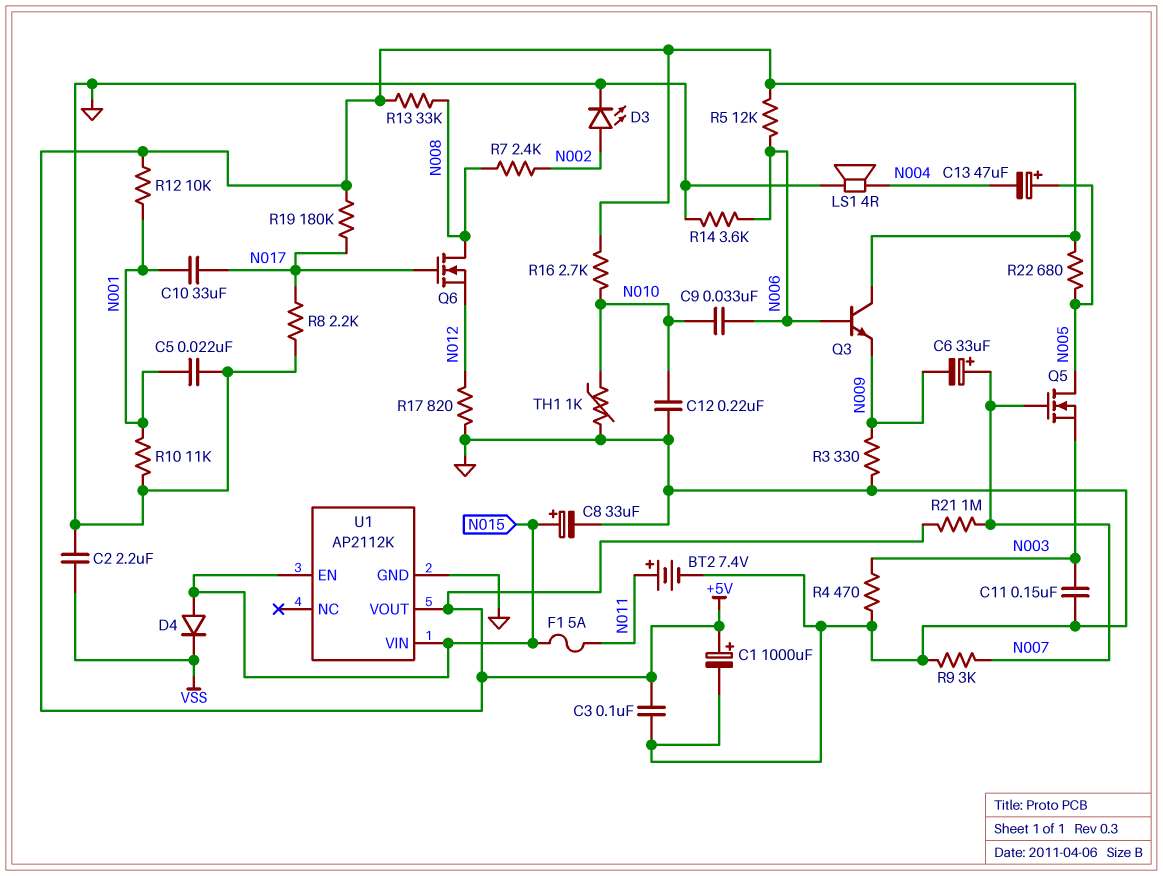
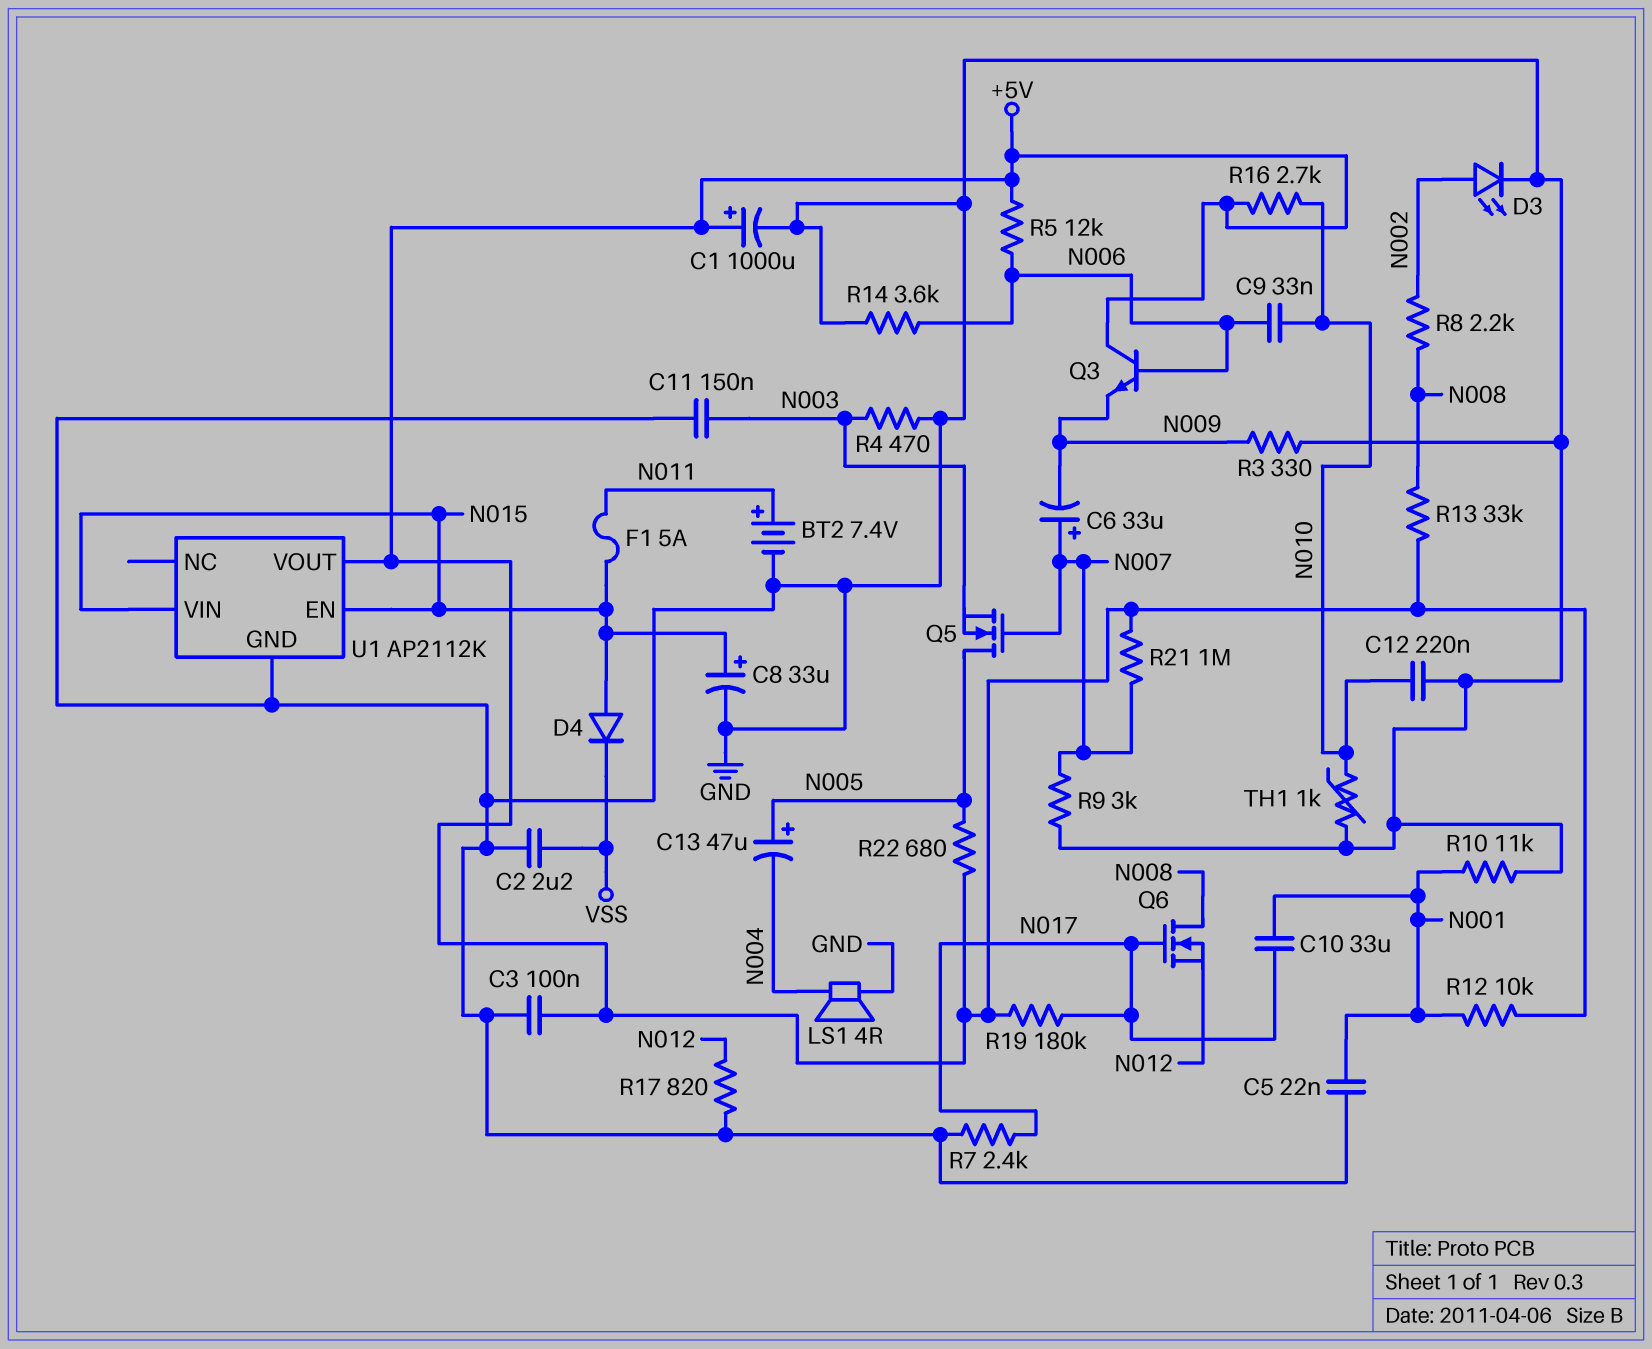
R7: 2.4k (N002, N008) -> 2.4k (GND, N017)
R8: 2.2k (GND, N017) -> 2.2k (N002, N008)

